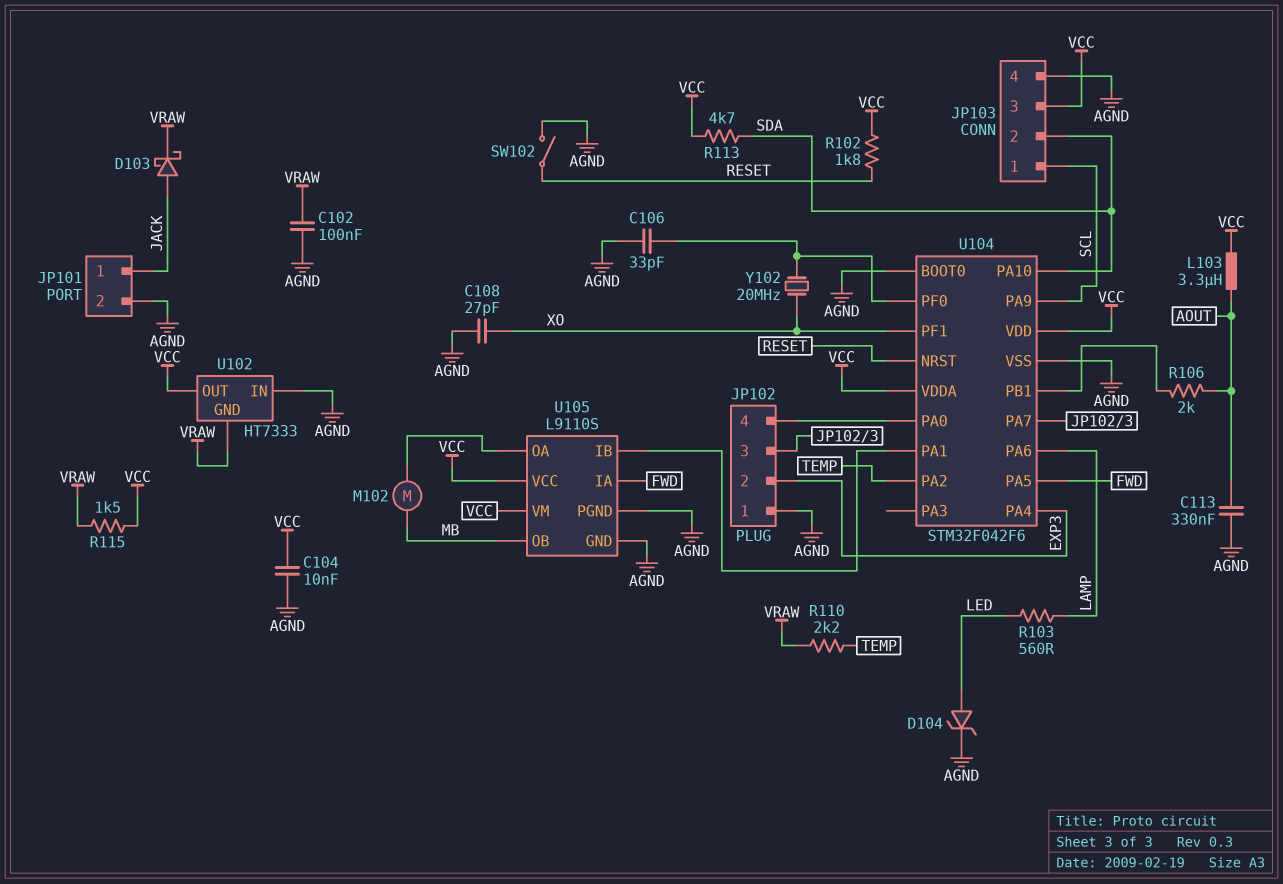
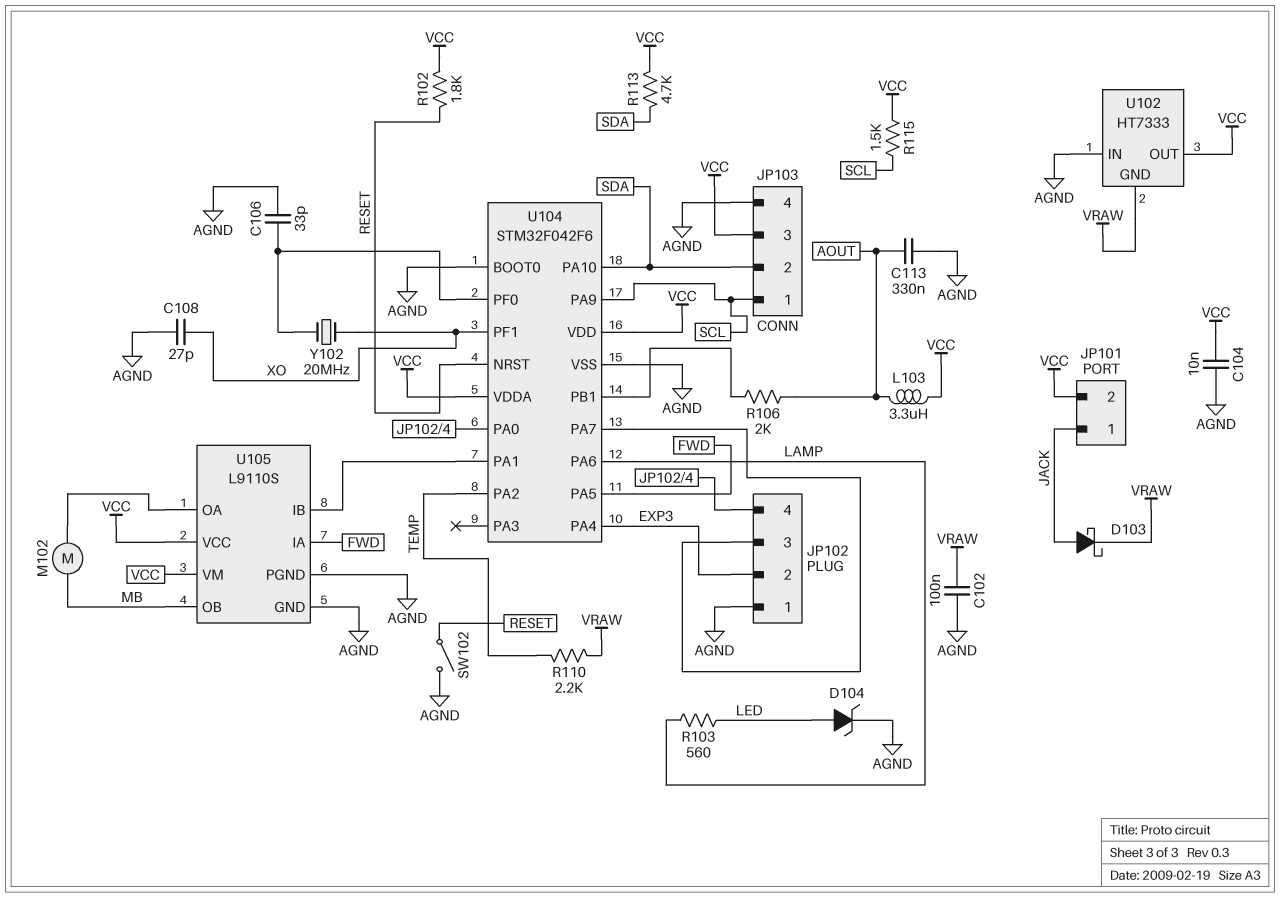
JP101 pin 2: AGND -> VCC
R115: 1.5k (VCC, VRAW) -> 1.5k (SCL, VCC)

